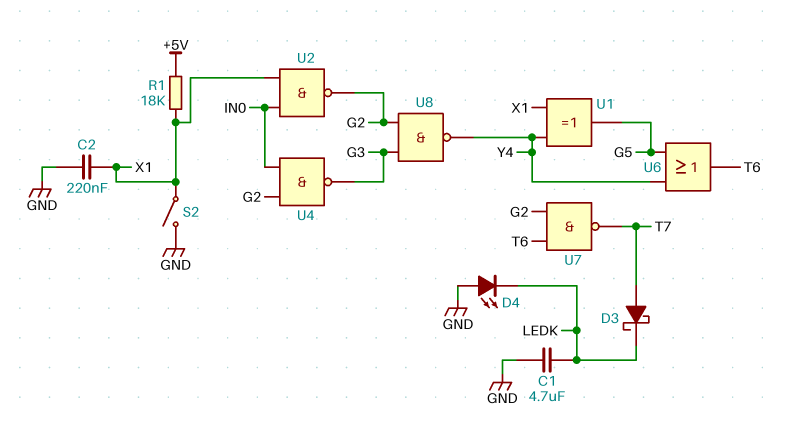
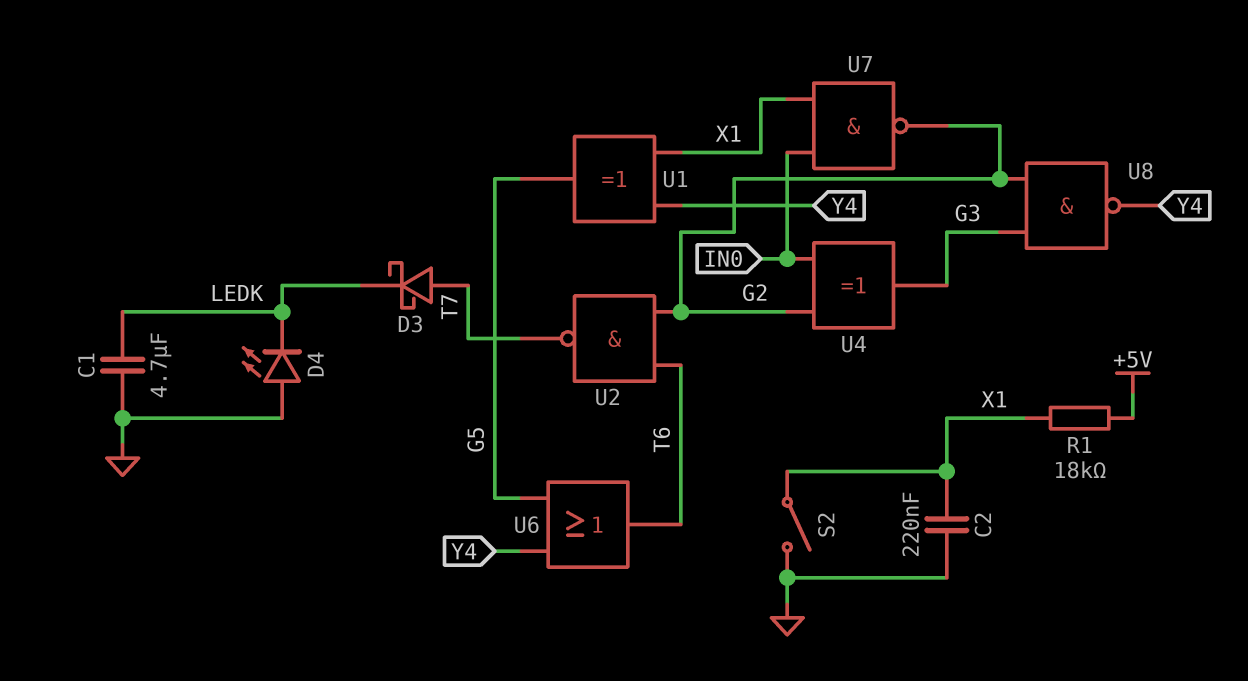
U2: NAND (in IN0, in X1, out G2) -> NAND (in G2, in T6, out T7)
U4: NAND (in G2, in IN0, out G3) -> XOR (in G2, in IN0, out G3)
U7: NAND (in G2, in T6, out T7) -> NAND (in IN0, in X1, out G2)

